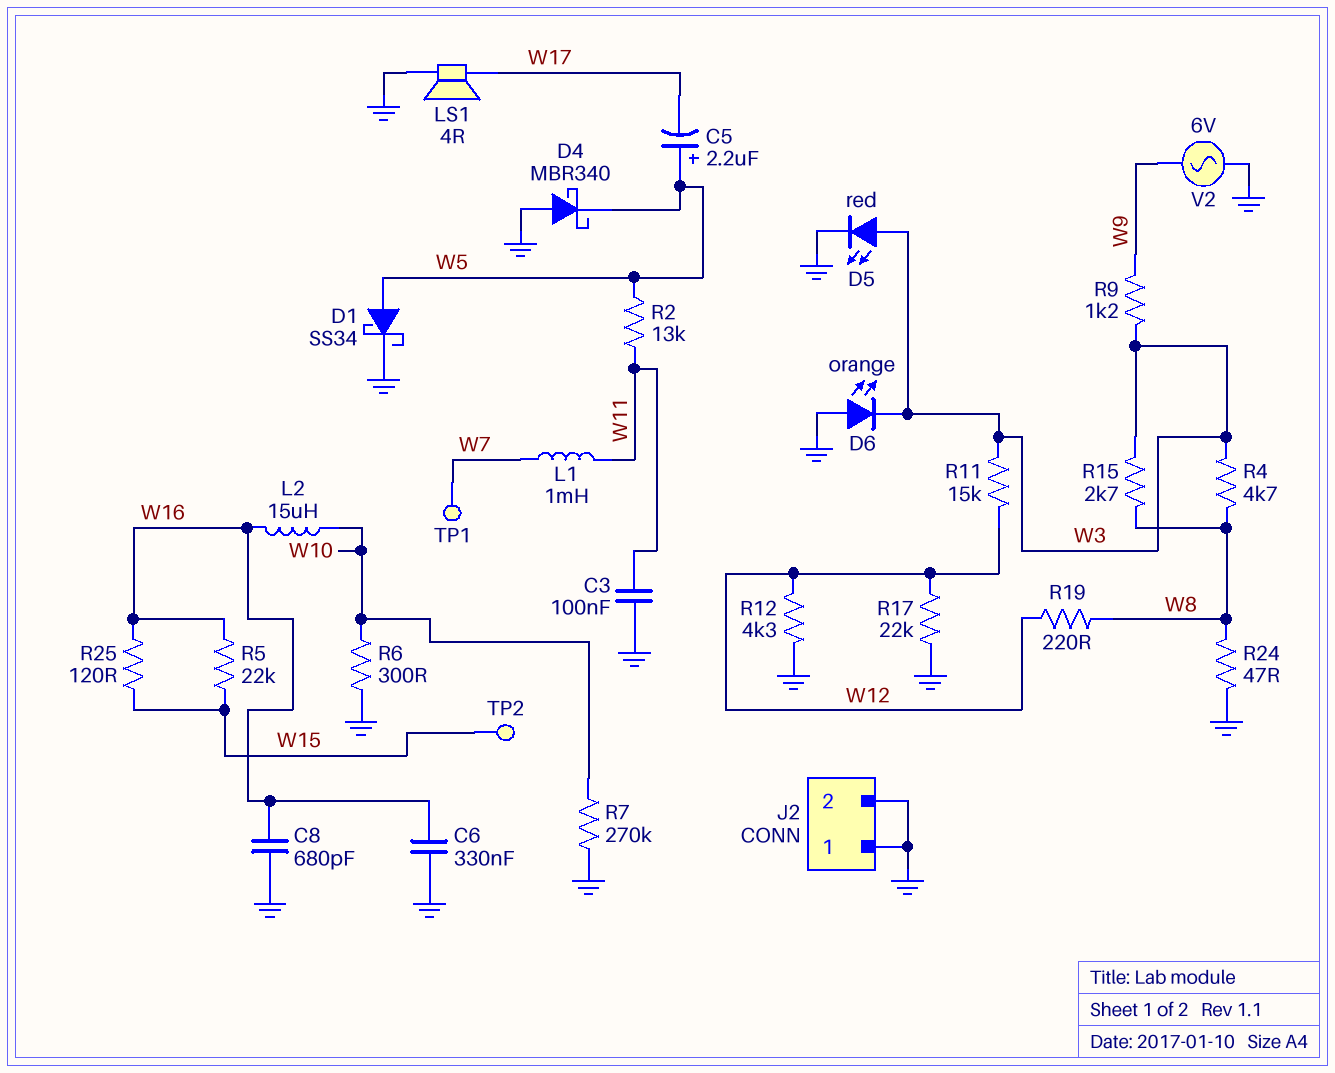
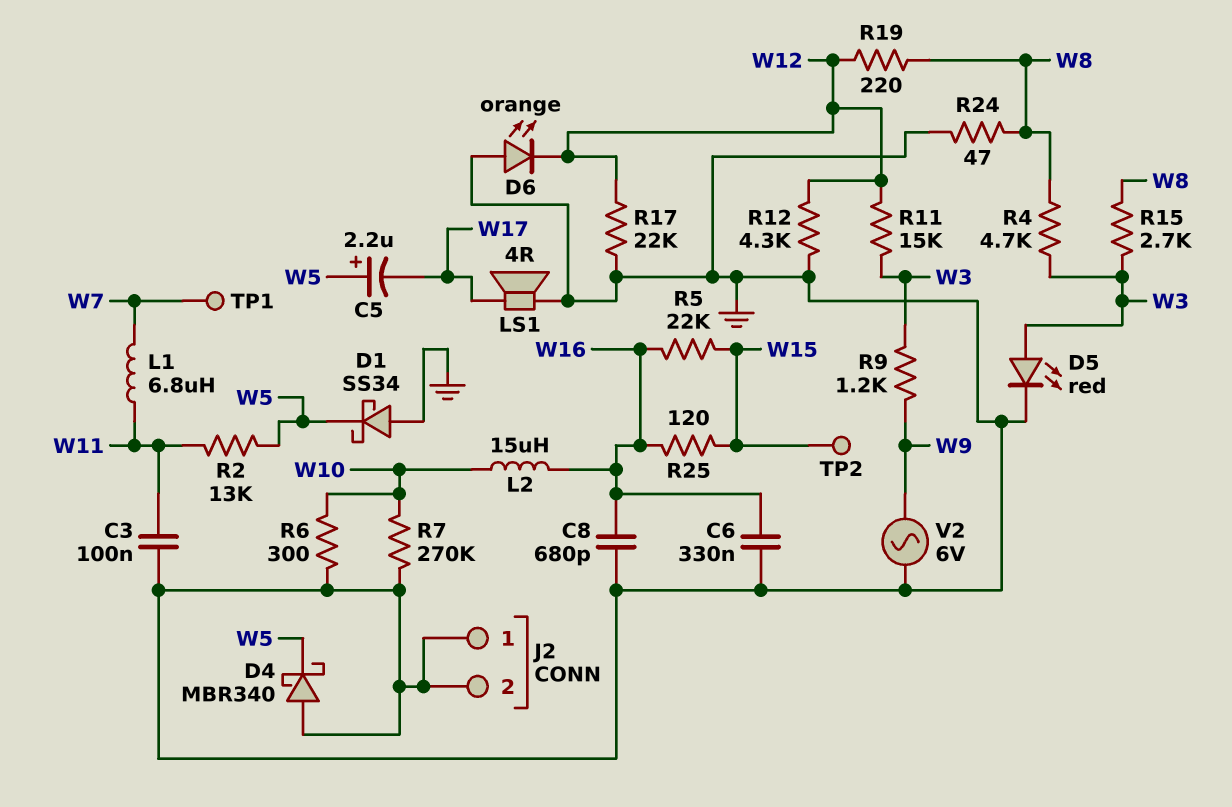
D1: schottky SS34 (A W5, K GND) -> schottky SS34 (A GND, K W5)
D6: LED orange (A GND, K W3) -> LED orange (A GND, K W12)
L1: 1mH (W7, W11) -> 6.8uH (W7, W11)

